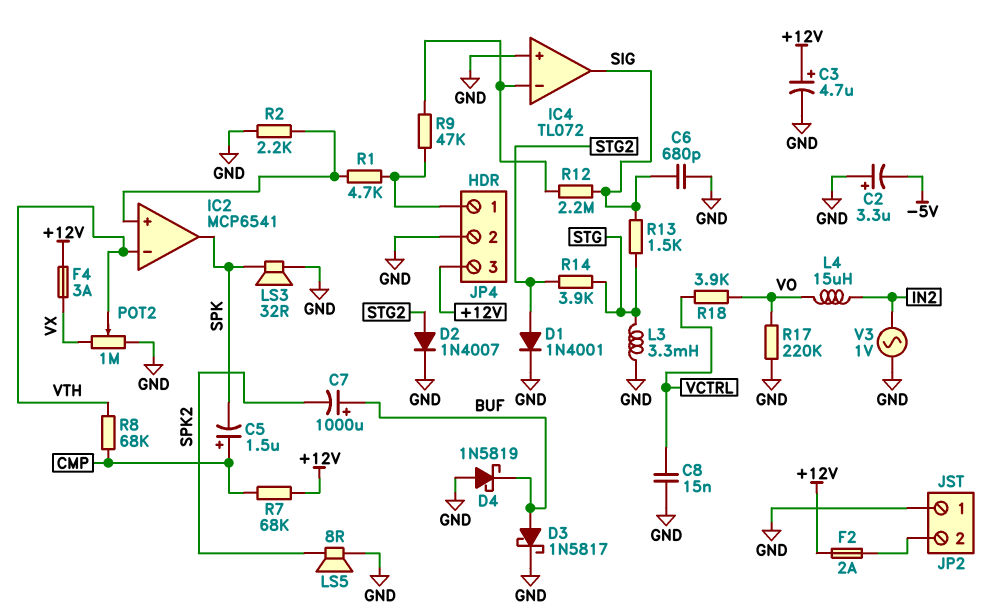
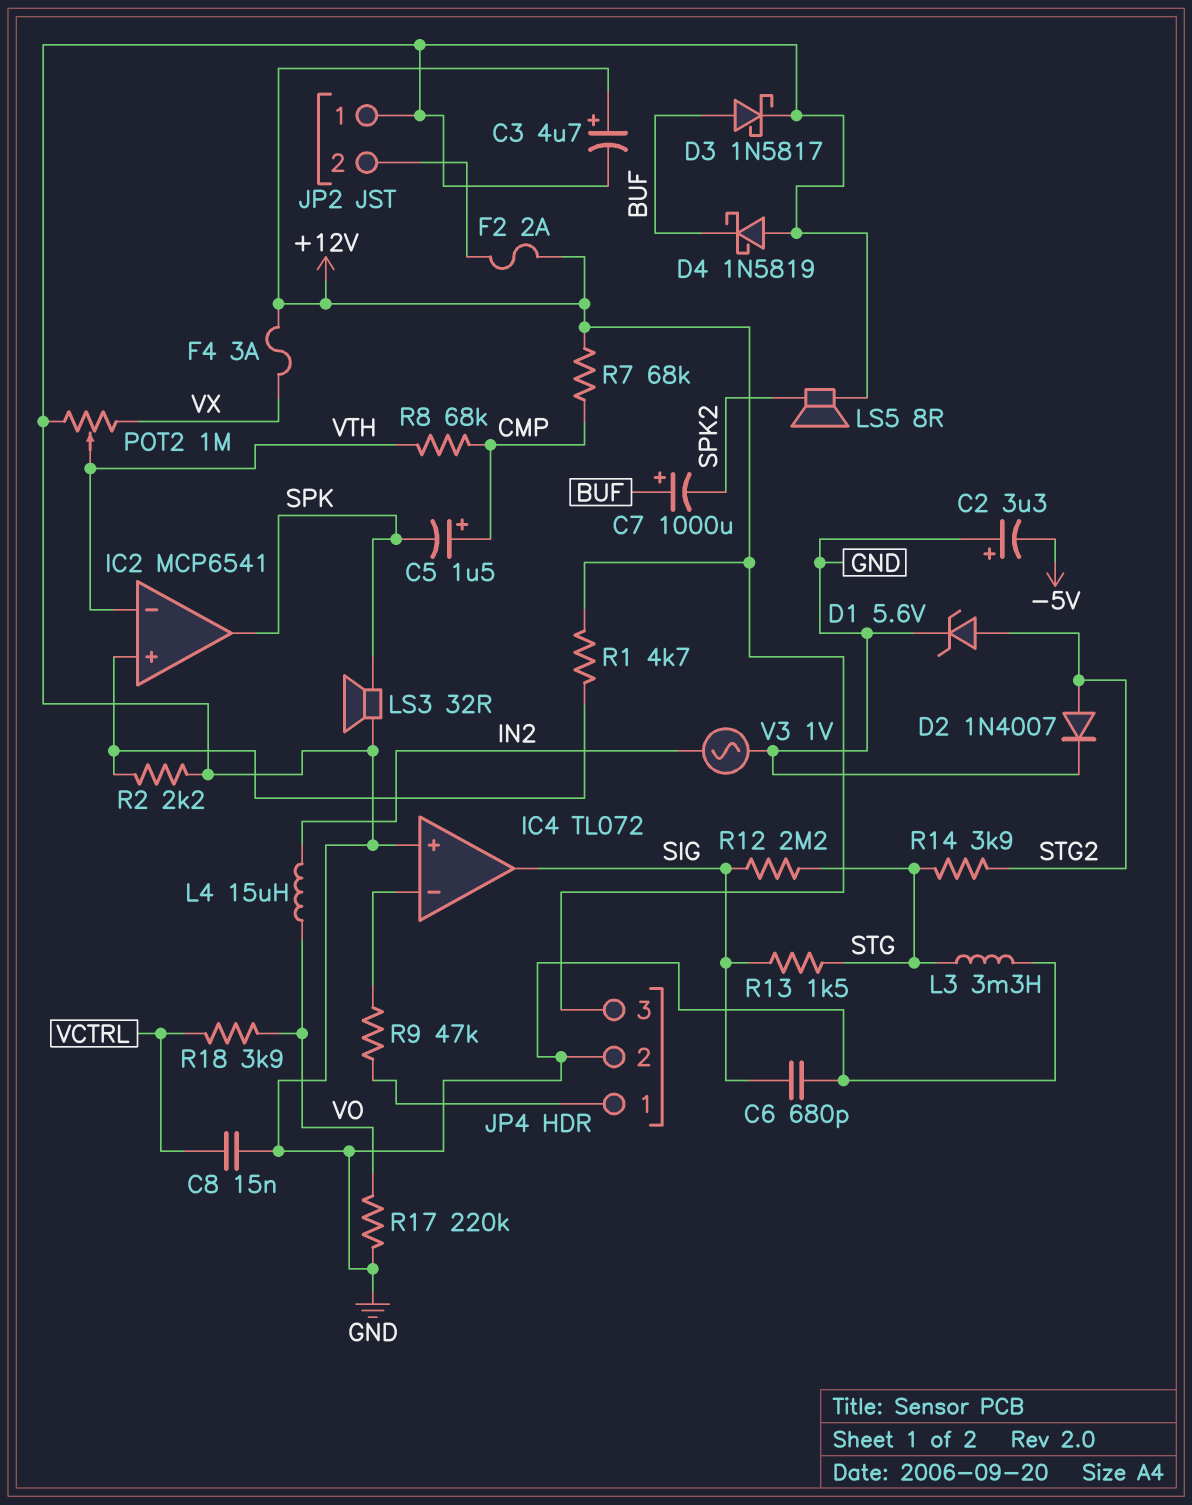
D1: diode 1N4001 (A STG2, K GND) -> zener 5.6V (A STG2, K GND)
R1: 4.7k (IC2/in+, JP4/1) -> 4.7k (+12V, IC2/in+)
R12: 2.2M (IC4/in-, SIG) -> 2.2M (SIG, STG)

